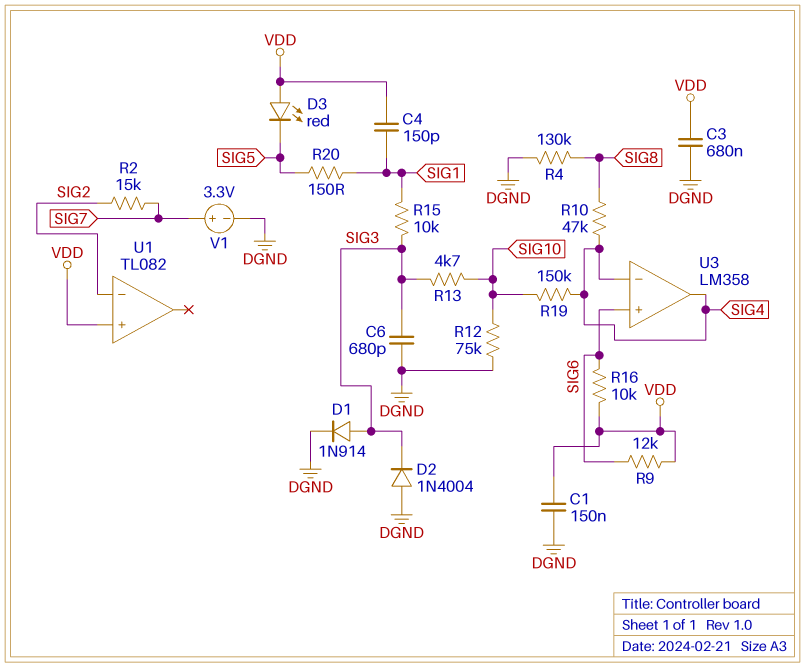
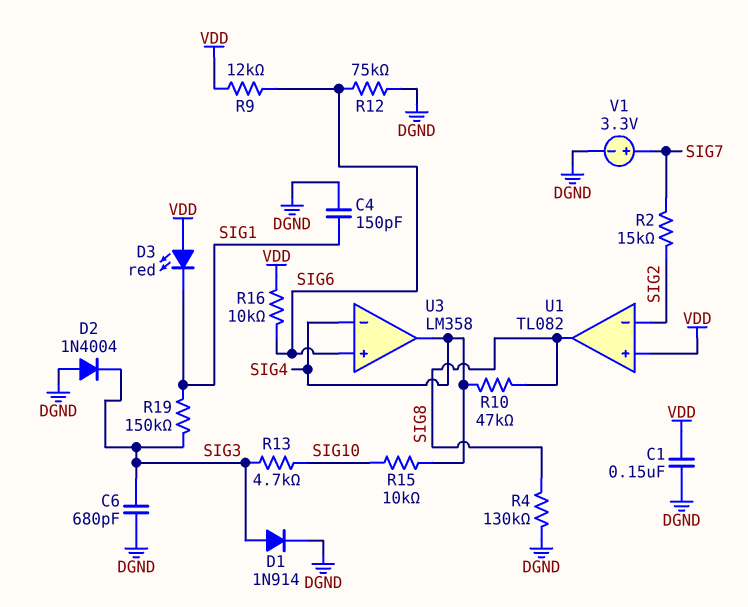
C3: 680nF (DGND, VDD) -> none
C4: 150pF (SIG1, VDD) -> 150pF (DGND, SIG1)
D3: LED red (A VDD, K SIG5) -> LED red (A VDD, K SIG1)
R12: 75k (DGND, SIG10) -> 75k (DGND, SIG6)
R15: 10k (SIG1, SIG3) -> 10k (SIG4, SIG10)
R19: 150k (SIG4, SIG10) -> 150k (SIG1, SIG3)
R20: 150 (SIG1, SIG5) -> none
U1 pin out: none -> SIG8

